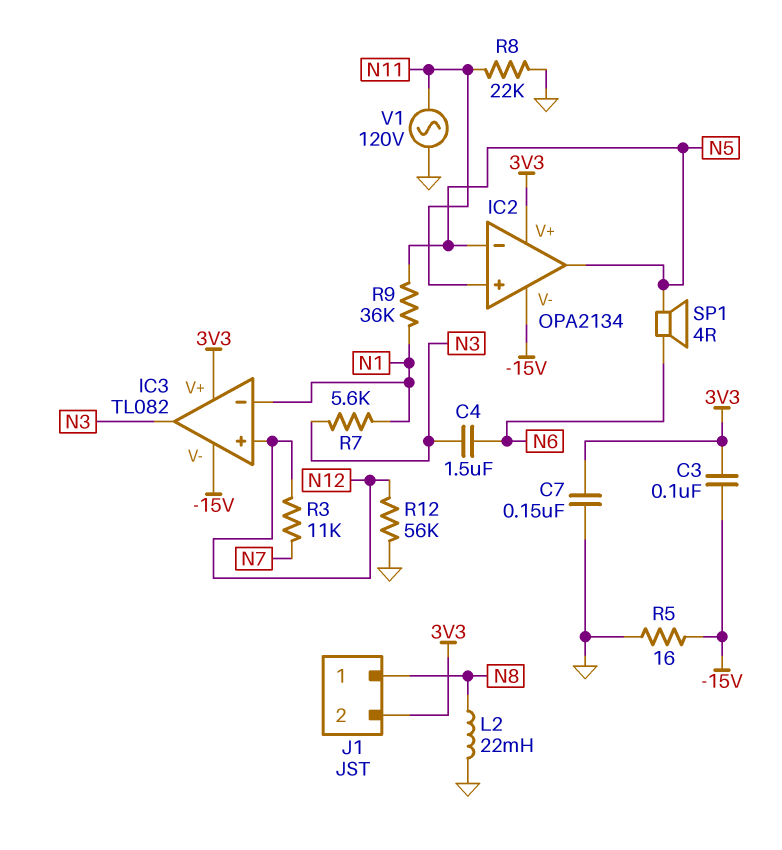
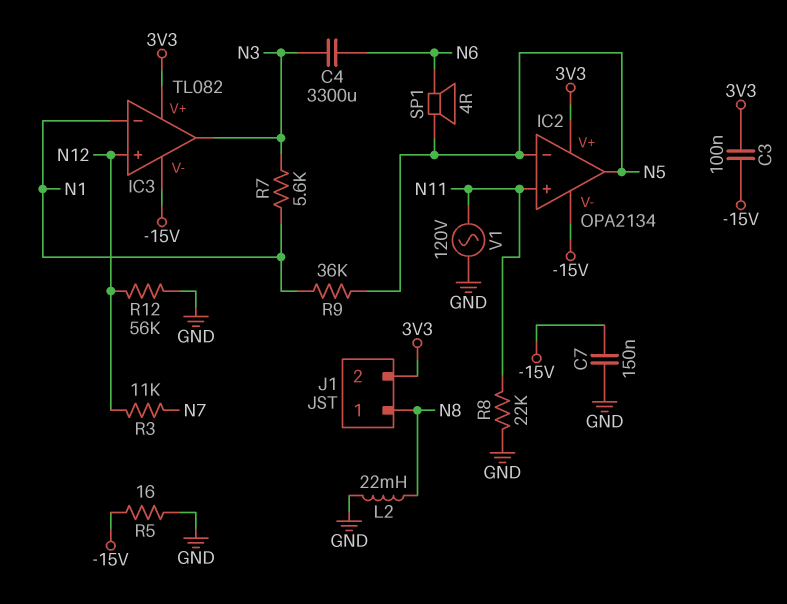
C4: 1.5uF (N3, N6) -> 3300uF (N3, N6)
C7: 150nF (3V3, GND) -> 150nF (-15V, GND)

